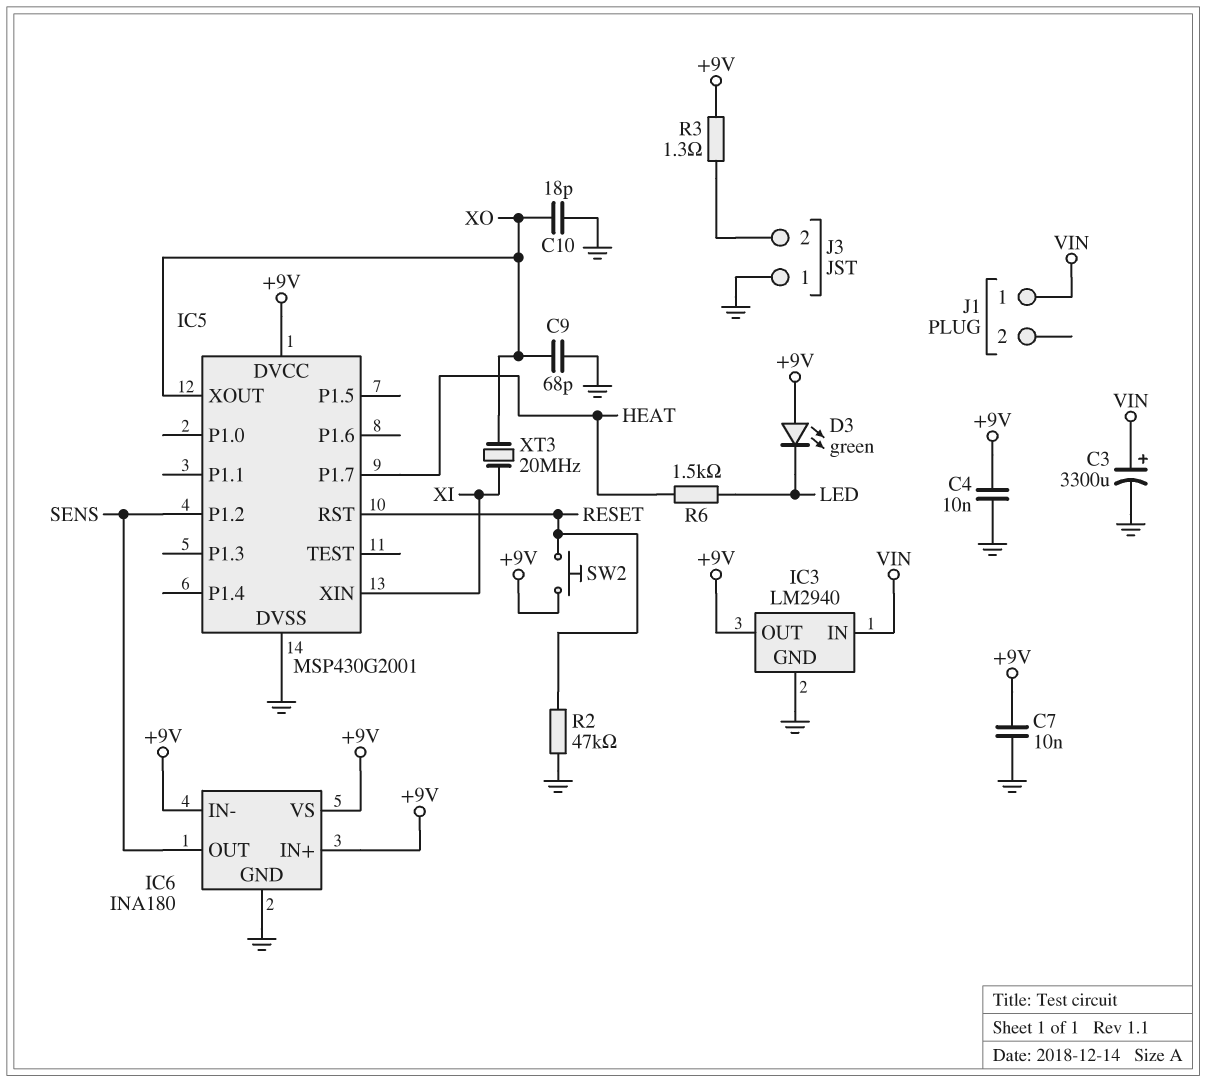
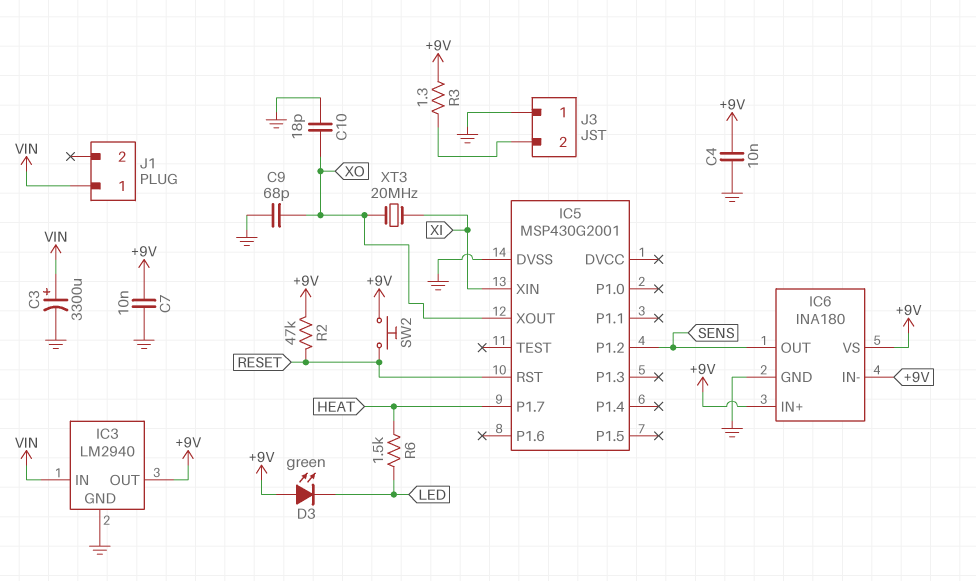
IC5 pin DVCC: +9V -> none
R2: 47k (GND, RESET) -> 47k (+9V, RESET)

